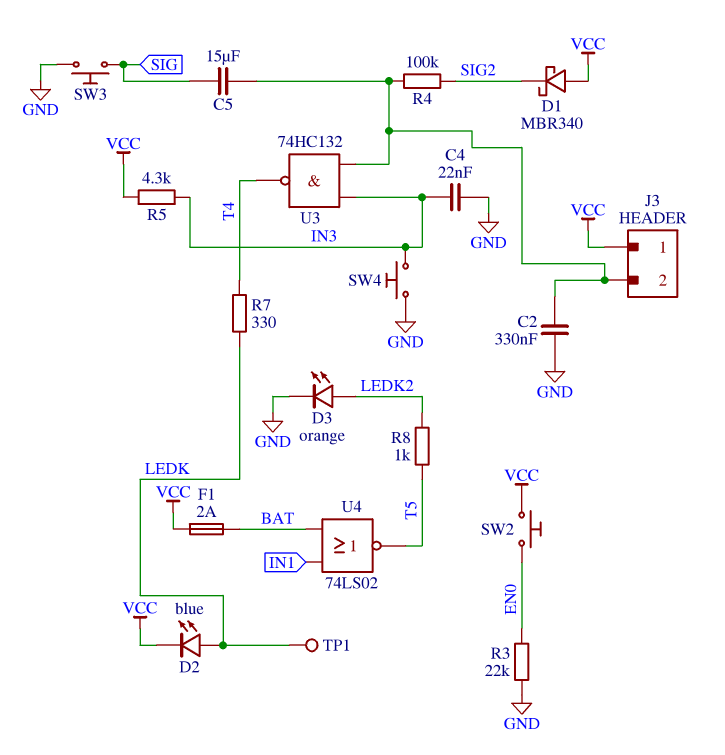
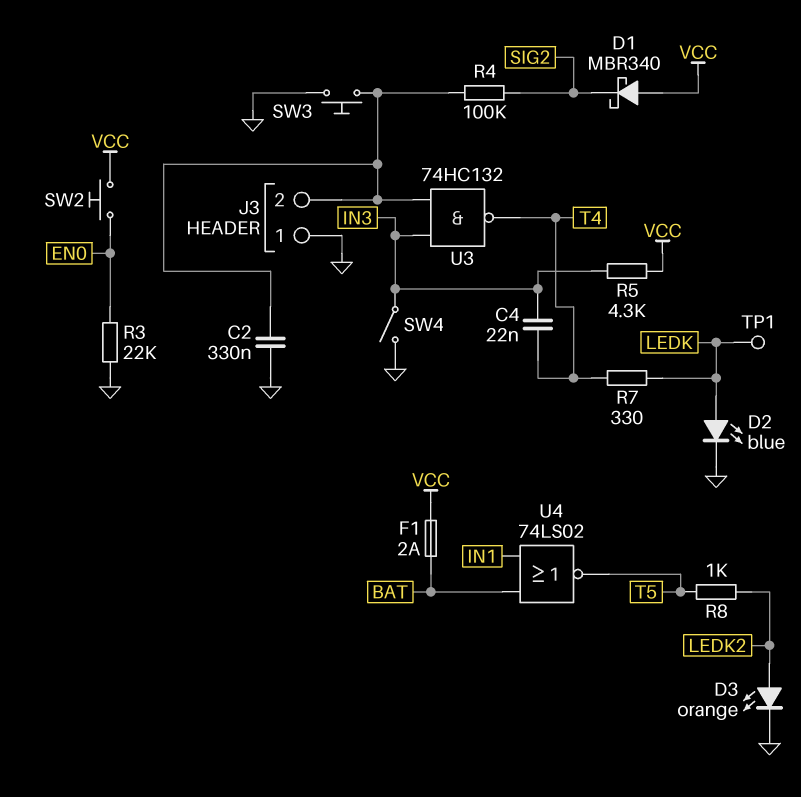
C4: 22nF (GND, IN3) -> 22nF (IN3, T4)
C5: 15uF (J3/2, SIG) -> none
D2: LED blue (A LEDK, K VCC) -> LED blue (A LEDK, K GND)
J3 pin 1: VCC -> GND
SW3: button (GND, SIG) -> button (GND, J3/2)
SW4: button (GND, IN3) -> switch (GND, IN3)

